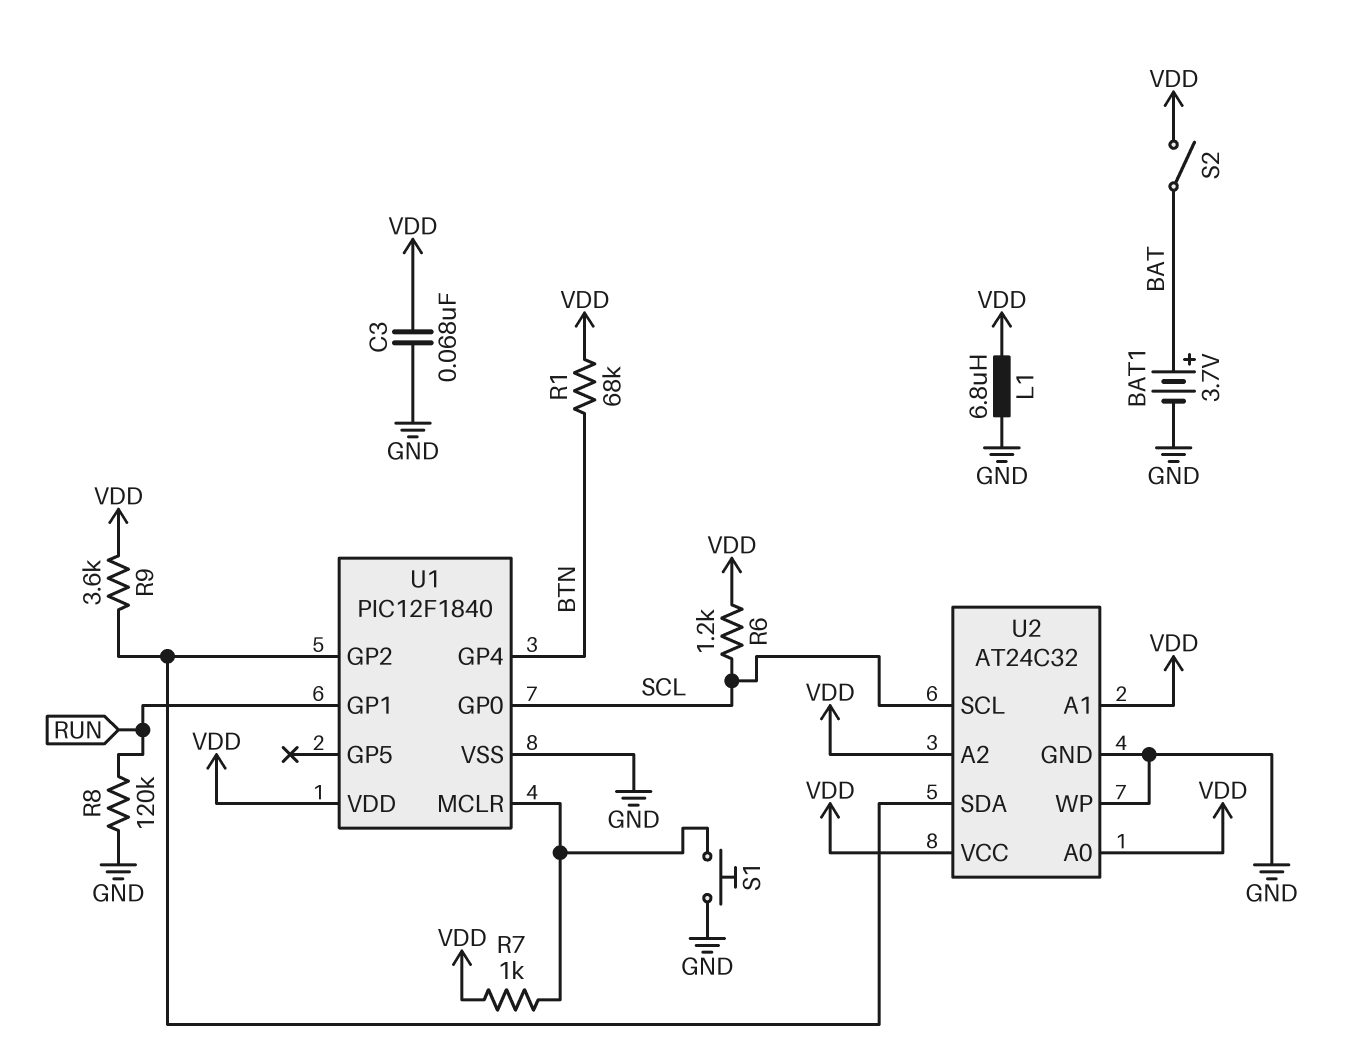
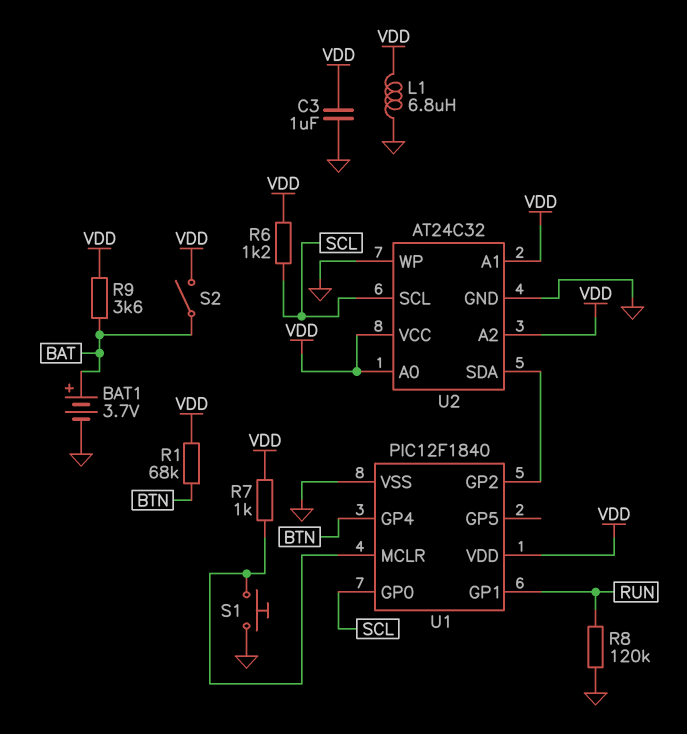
C3: 68nF (GND, VDD) -> 1uF (GND, VDD)
R9: 3.6k (U1/GP2, VDD) -> 3.6k (BAT, VDD)

